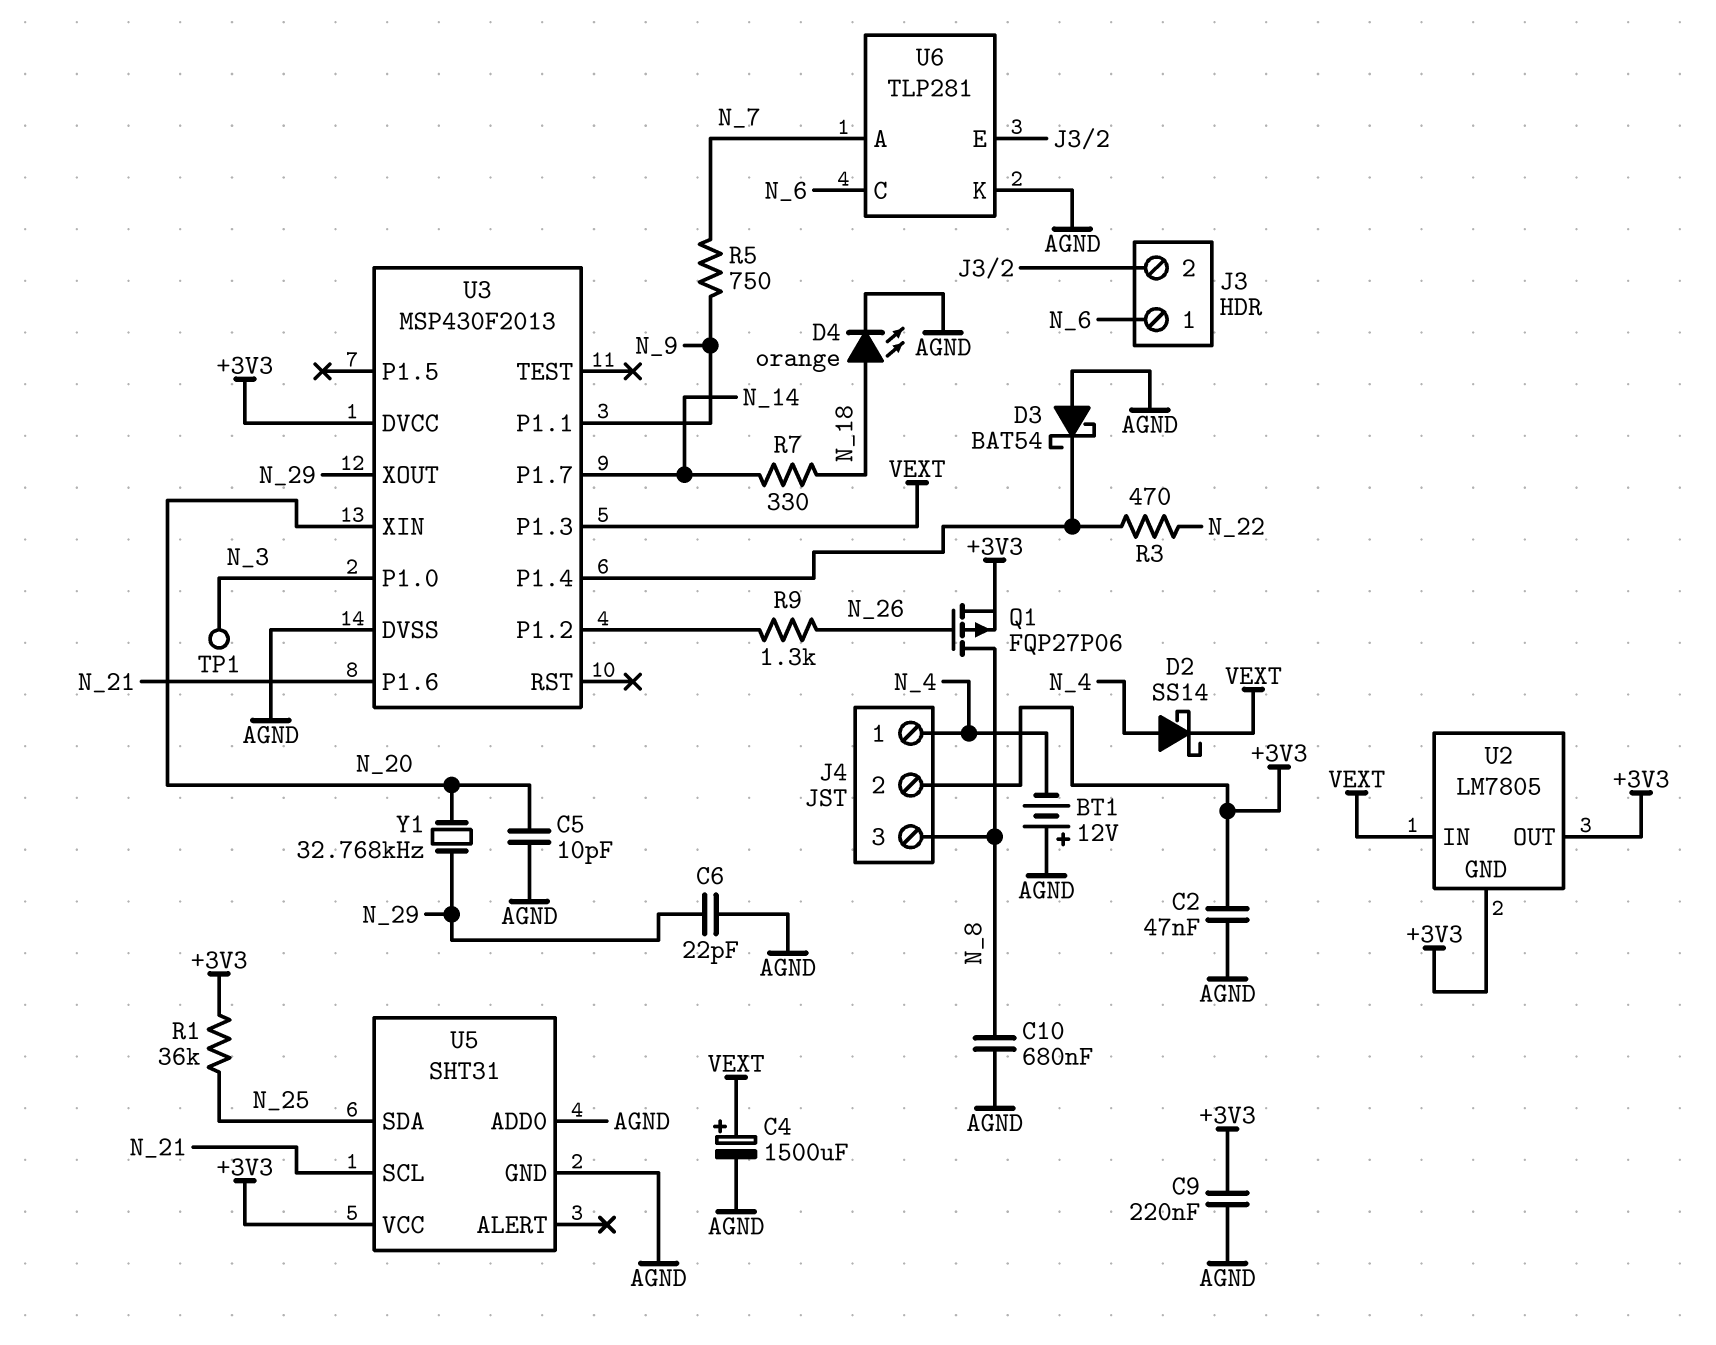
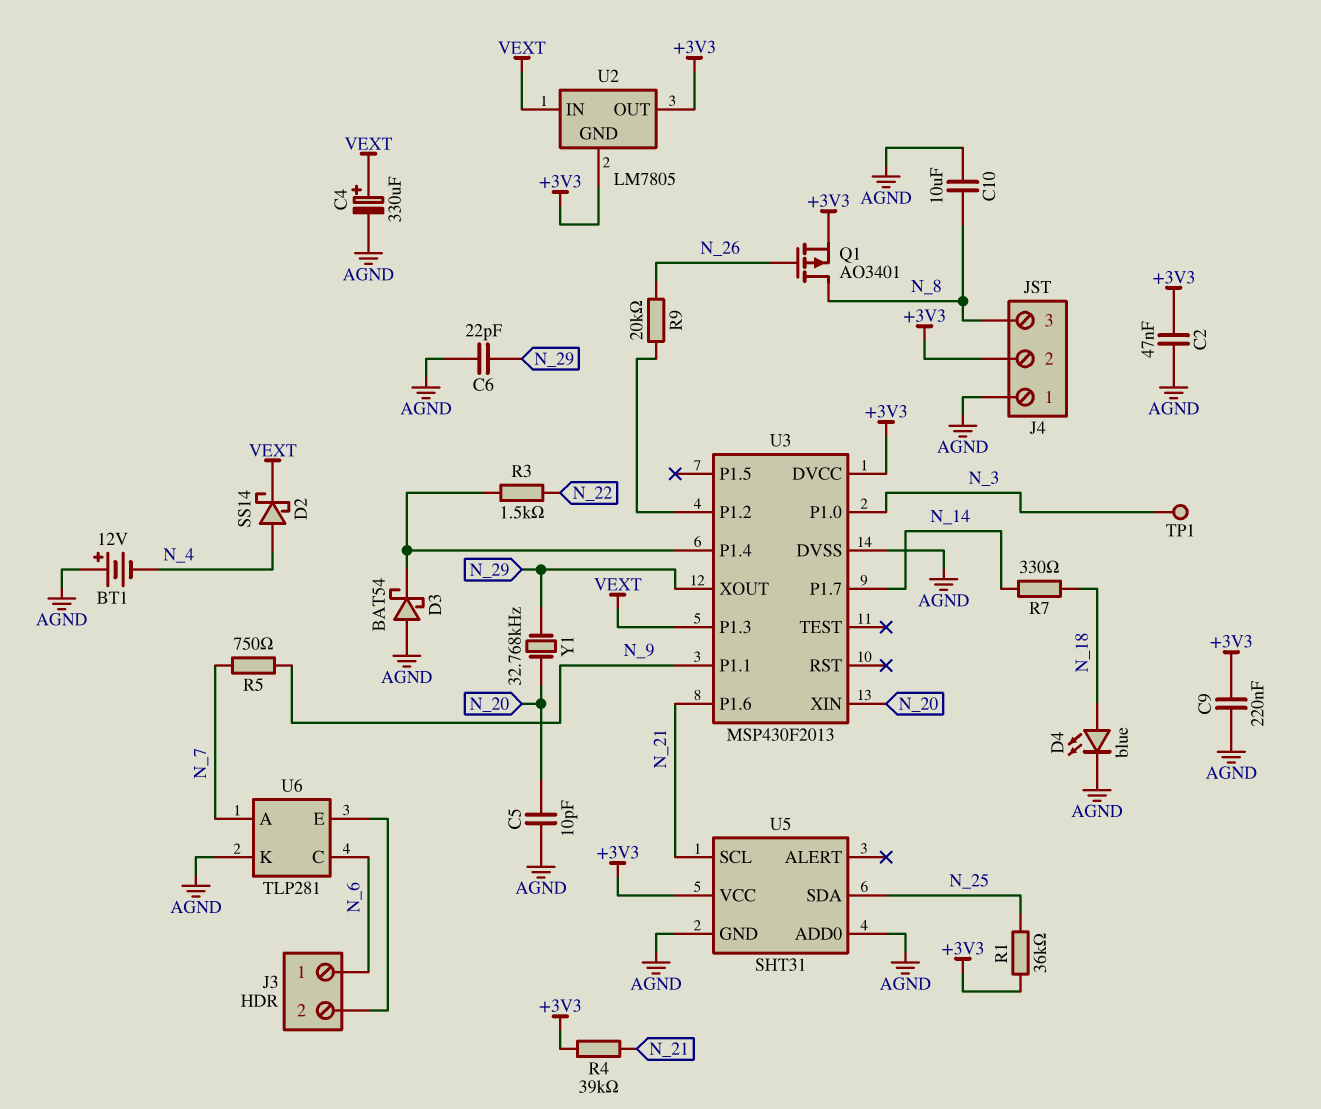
C4: 1500uF (plus VEXT, minus AGND) -> 330uF (plus VEXT, minus AGND)
C10: 680nF (AGND, N_8) -> 10uF (AGND, N_8)
D4: LED orange (A N_18, K AGND) -> LED blue (A N_18, K AGND)
J4 pin 1: N_4 -> AGND
Q1: PMOS FQP27P06 (G N_26, D N_8, S +3V3) -> PMOS AO3401 (G N_26, D N_8, S +3V3)
R3: 470 (N_22, U3/P1.4) -> 1.5k (N_22, U3/P1.4)
R4: none -> 39k (+3V3, N_21)
R9: 1.3k (N_26, U3/P1.2) -> 20k (N_26, U3/P1.2)

